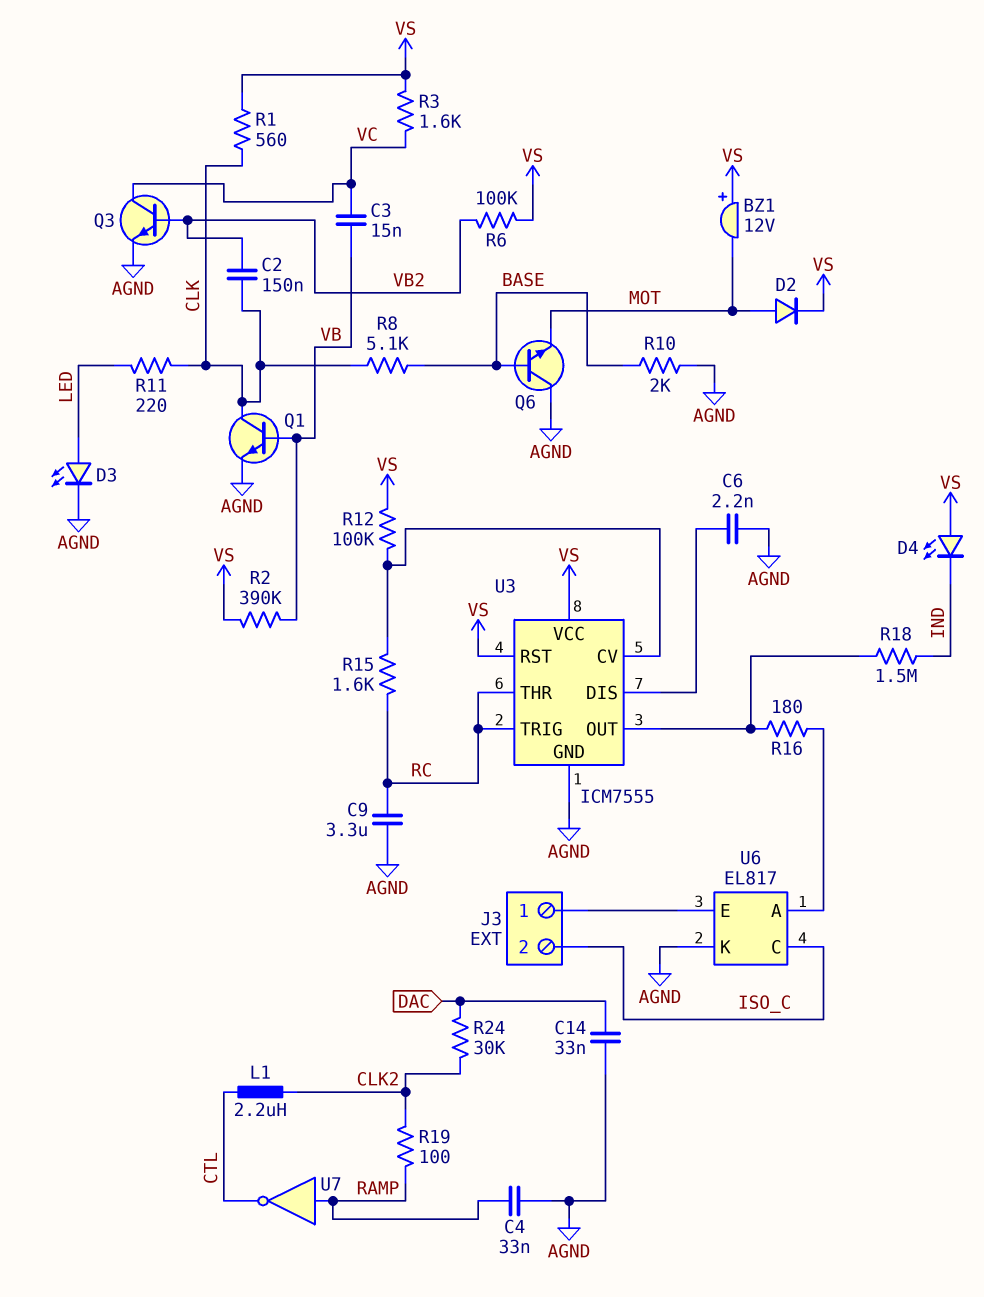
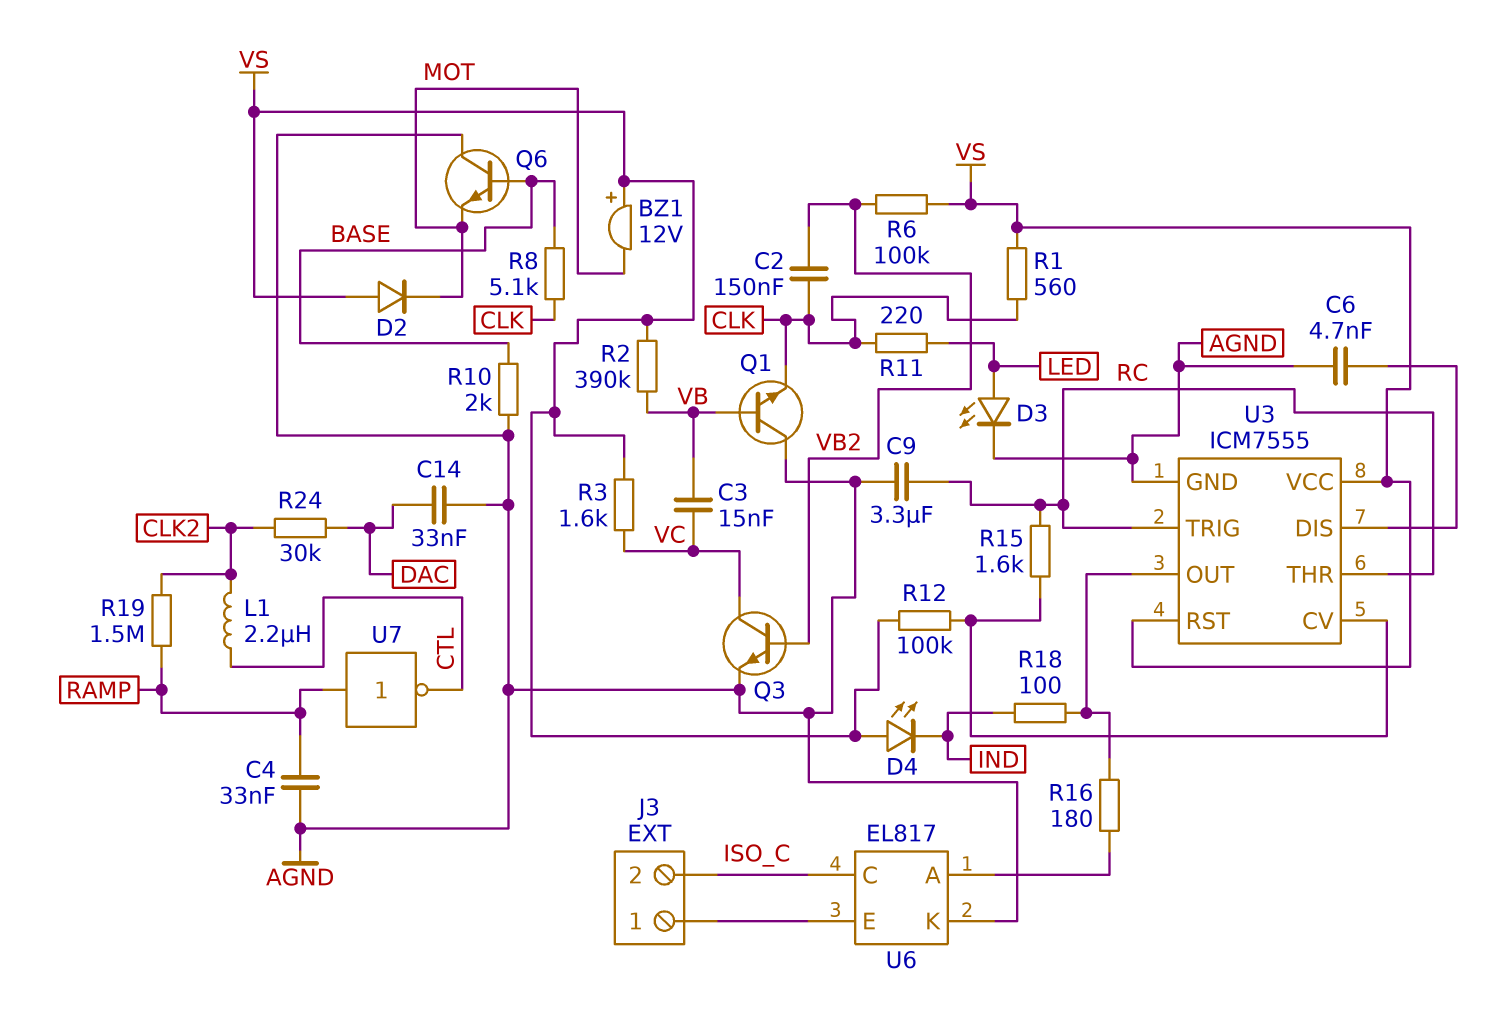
C6: 2.2nF (AGND, U3/DIS) -> 4.7nF (AGND, U3/DIS)
D2: diode (A MOT, K VS) -> diode (A VS, K MOT)
Q1: NPN (B VB, C CLK, E AGND) -> NPN (B VB, C AGND, E CLK)
R18: 1.5M (IND, U3/OUT) -> 100 (IND, U3/OUT)
R19: 100 (CLK2, RAMP) -> 1.5M (CLK2, RAMP)

